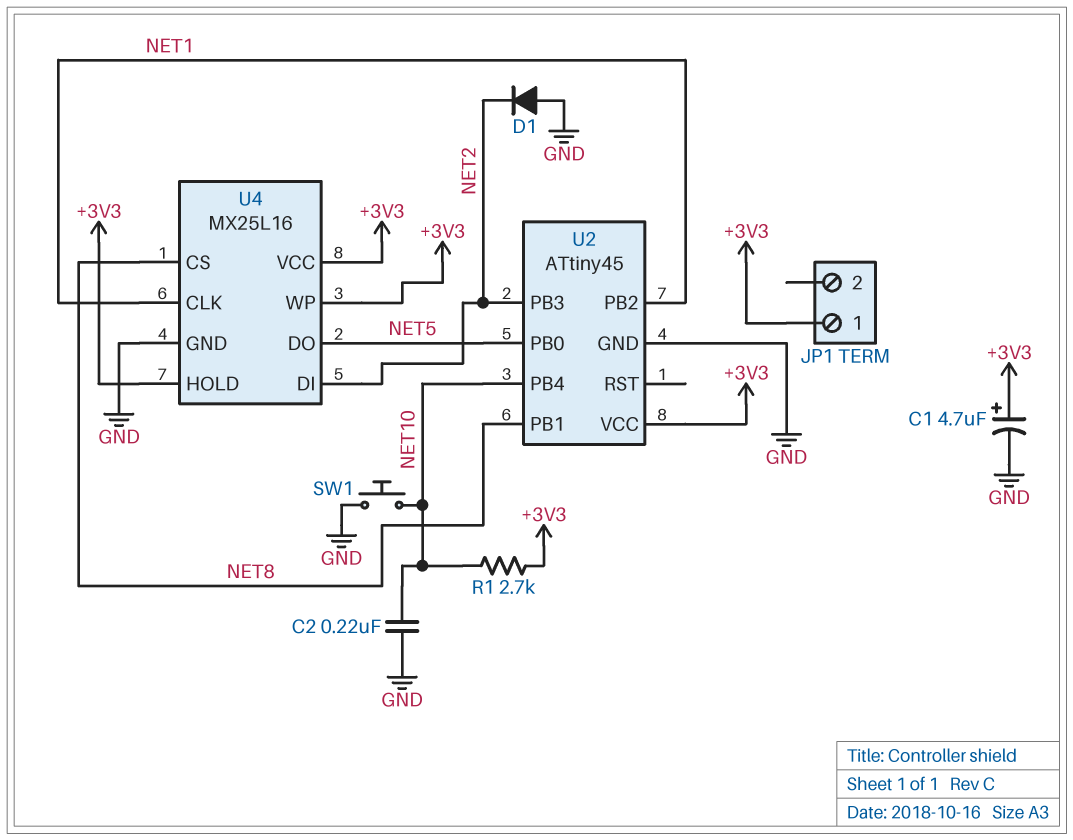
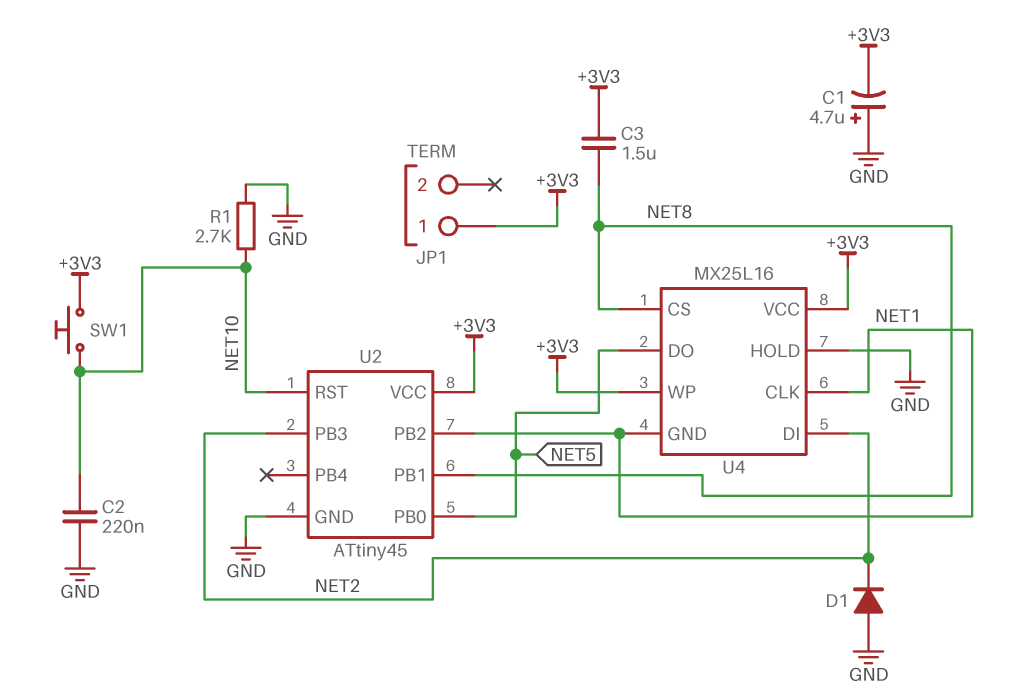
C1: 4.7uF (plus +3V3, minus GND) -> 4.7uF (plus GND, minus +3V3)
C3: none -> 1.5uF (+3V3, NET8)
R1: 2.7k (+3V3, NET10) -> 2.7k (GND, NET10)
SW1: button (GND, NET10) -> button (+3V3, NET10)
U2 pin PB4: NET10 -> none
U2 pin RST: none -> NET10
U4 pin GND: GND -> NET1
U4 pin HOLD: +3V3 -> GND

